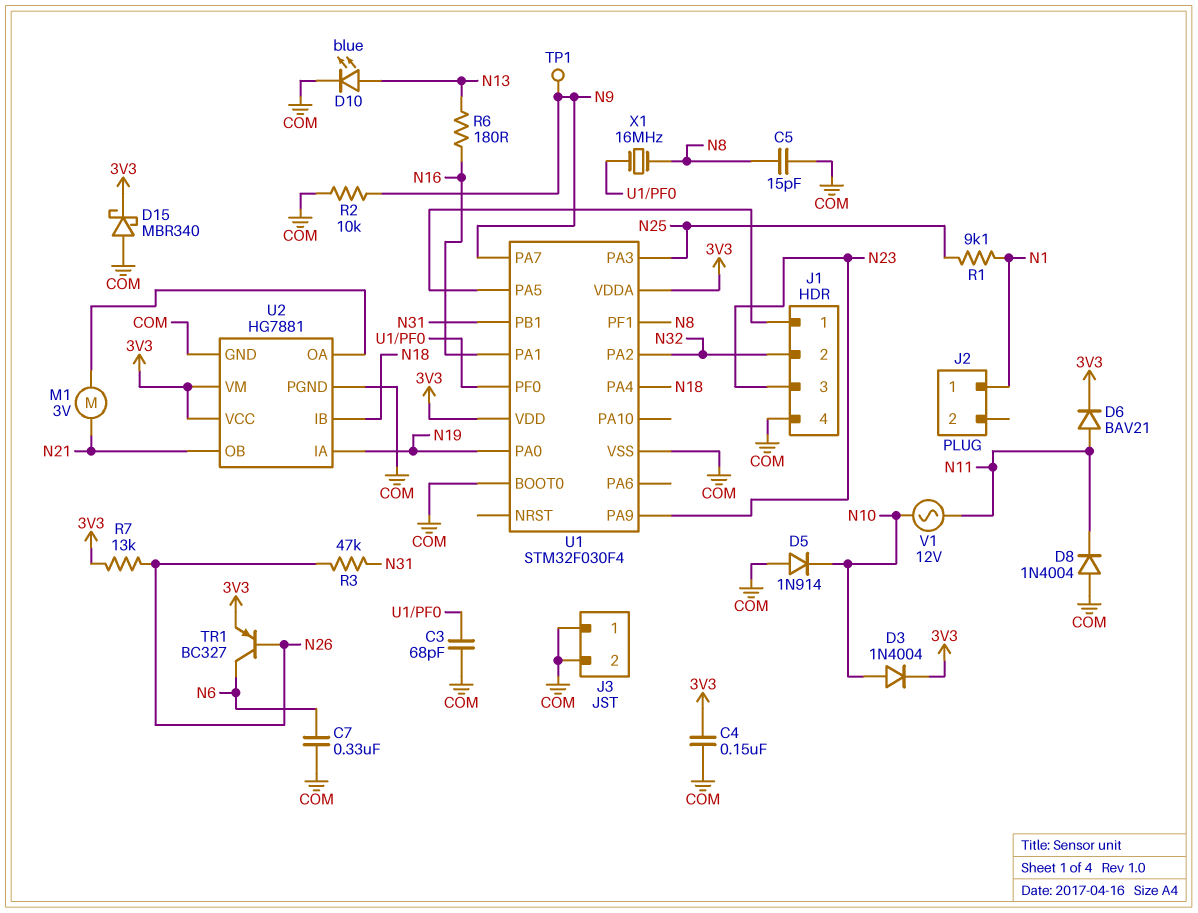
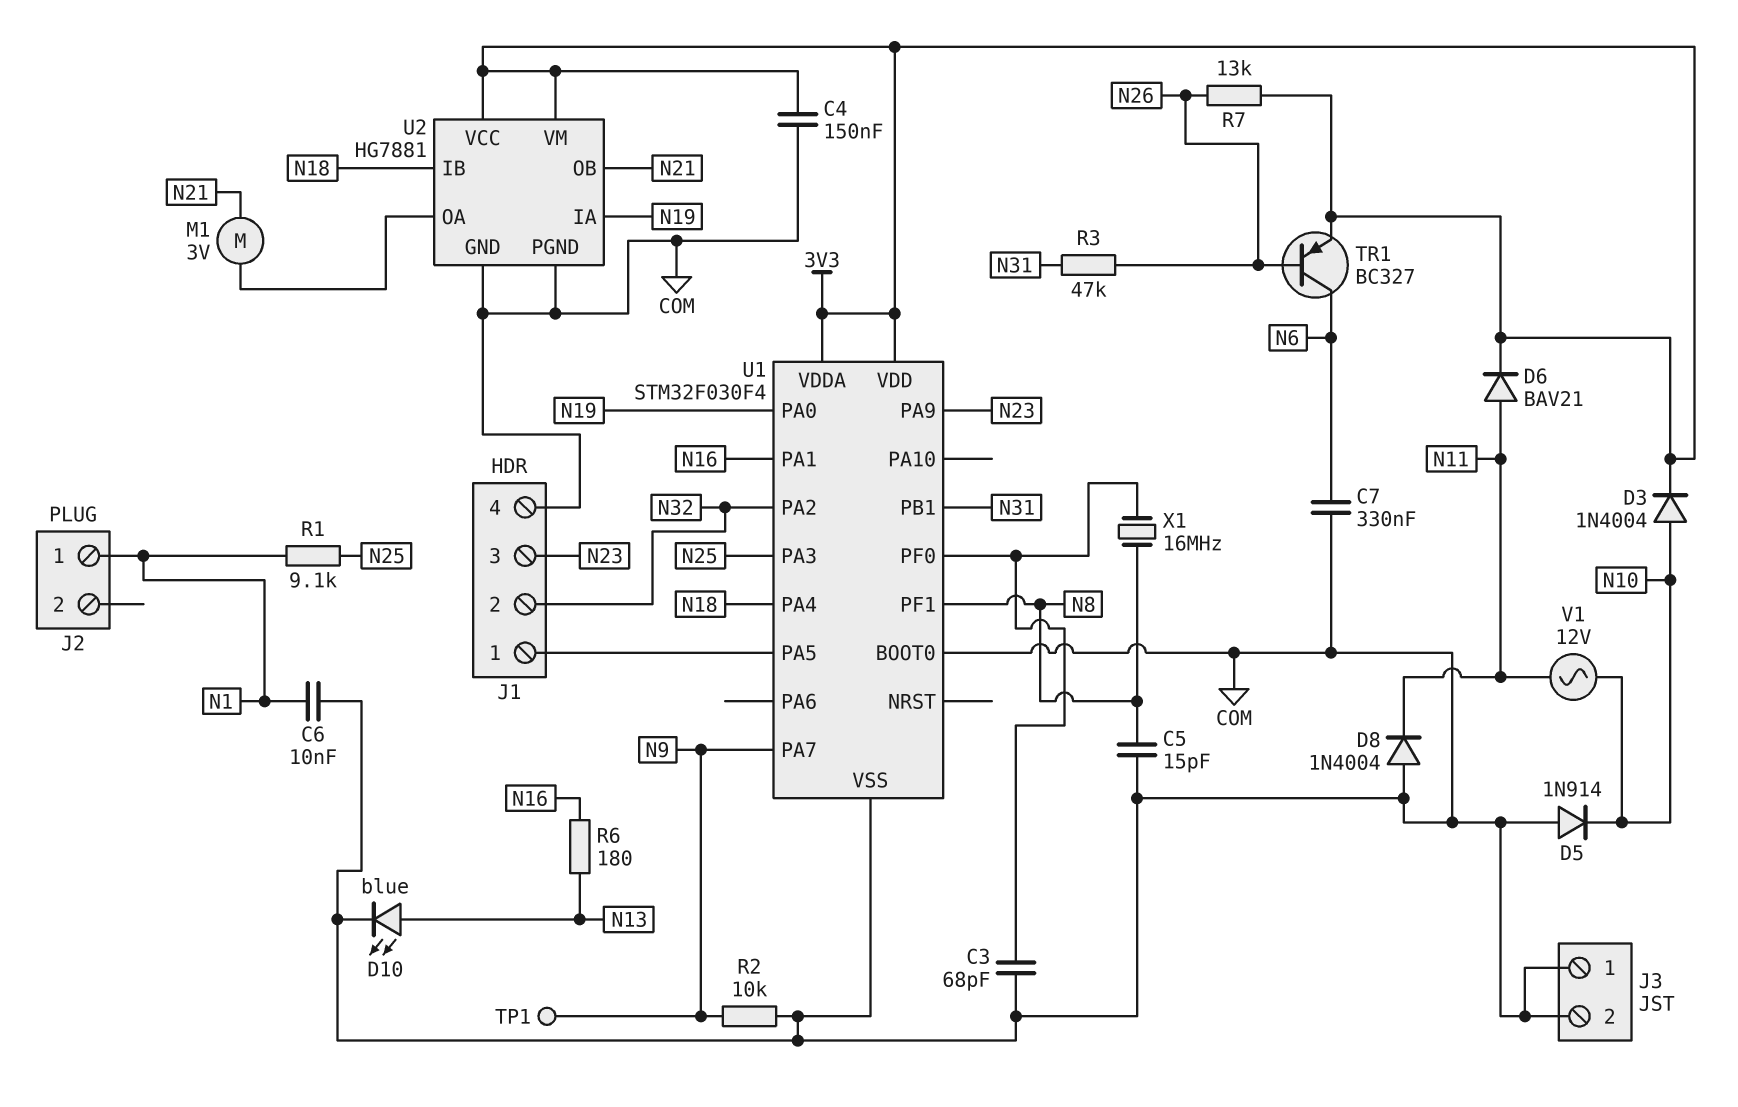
C6: none -> 10nF (COM, N1)
D15: schottky MBR340 (A COM, K 3V3) -> none

